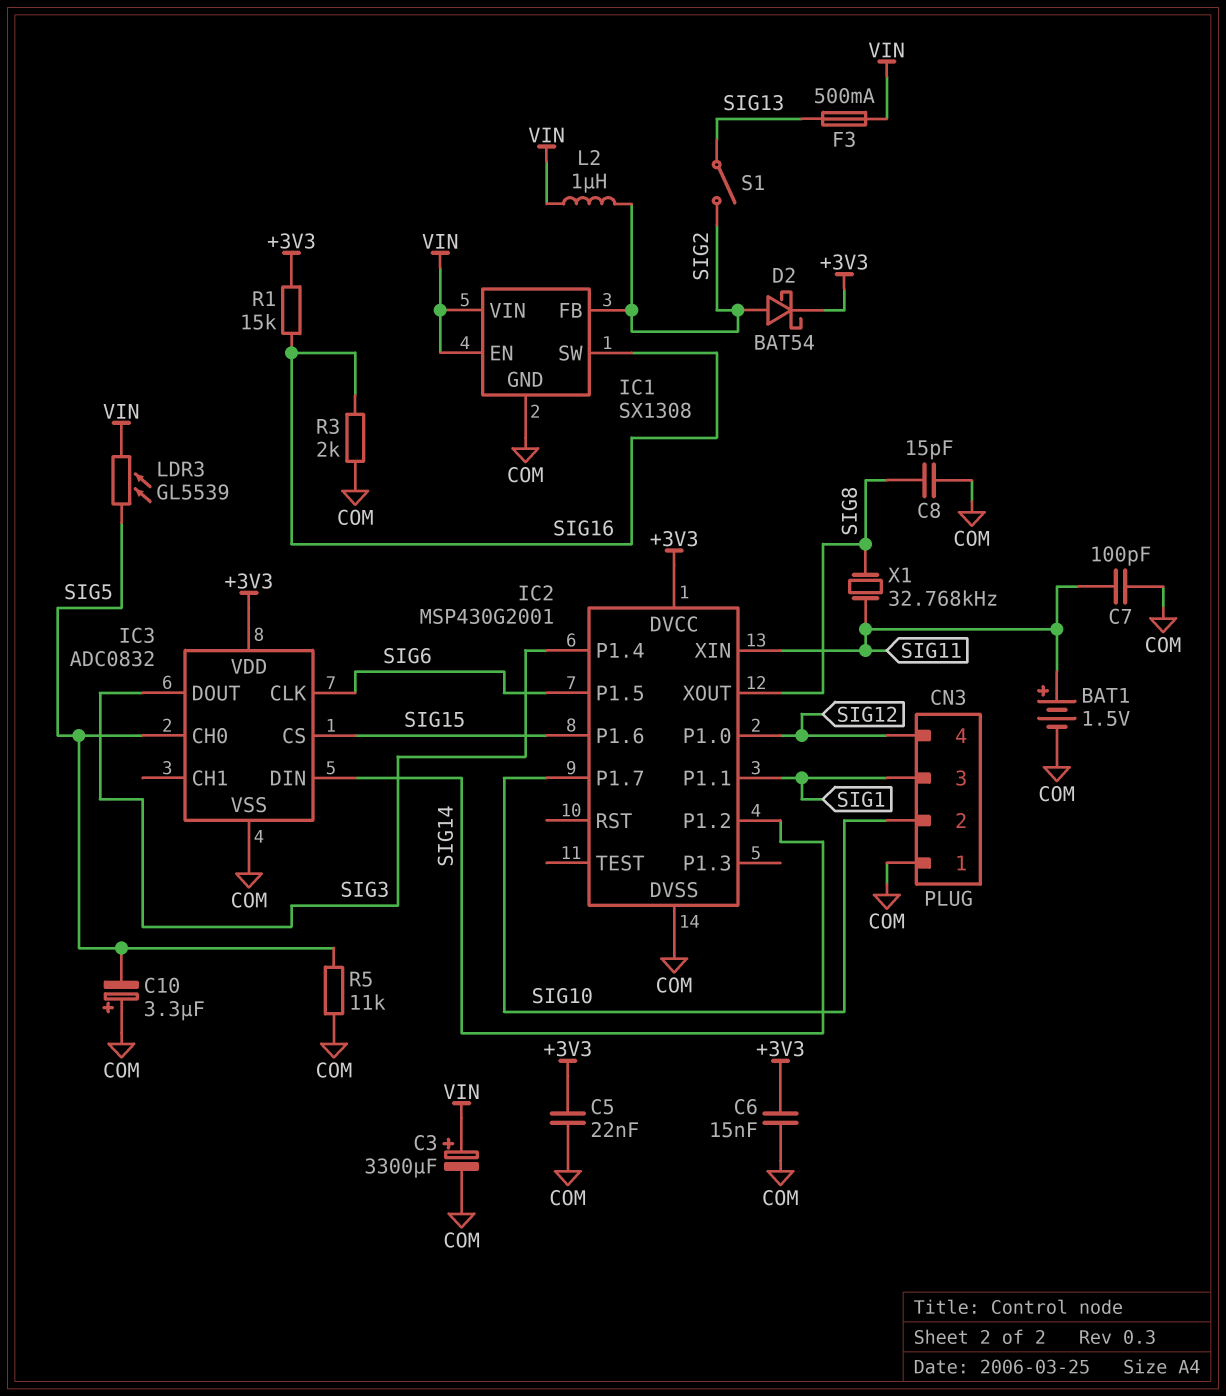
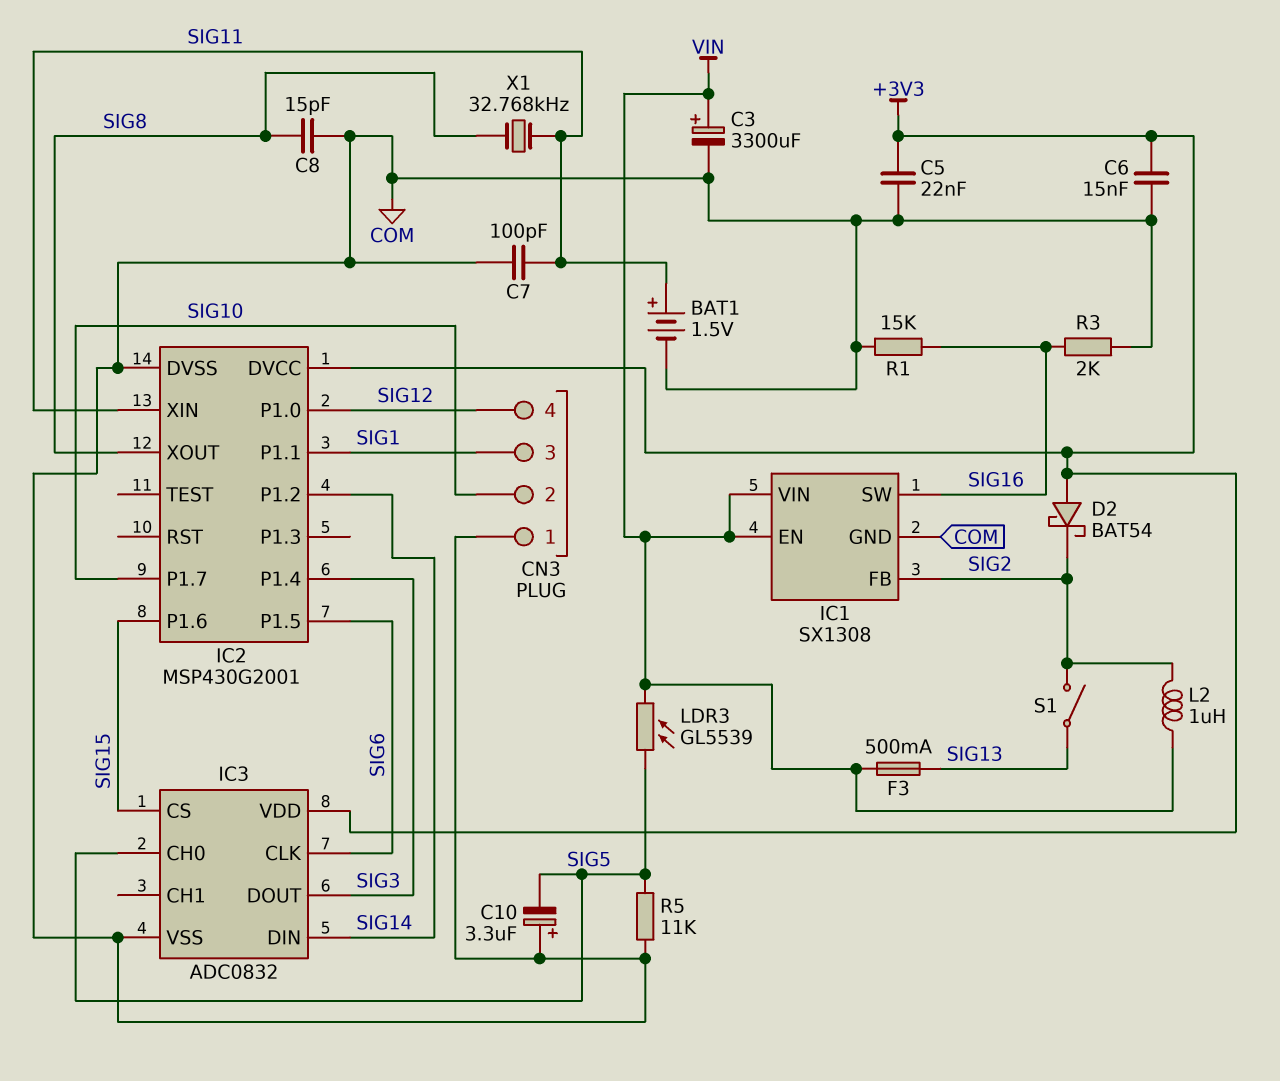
D2: schottky BAT54 (A SIG2, K +3V3) -> schottky BAT54 (A +3V3, K SIG2)
R1: 15k (+3V3, SIG16) -> 15k (COM, SIG16)

